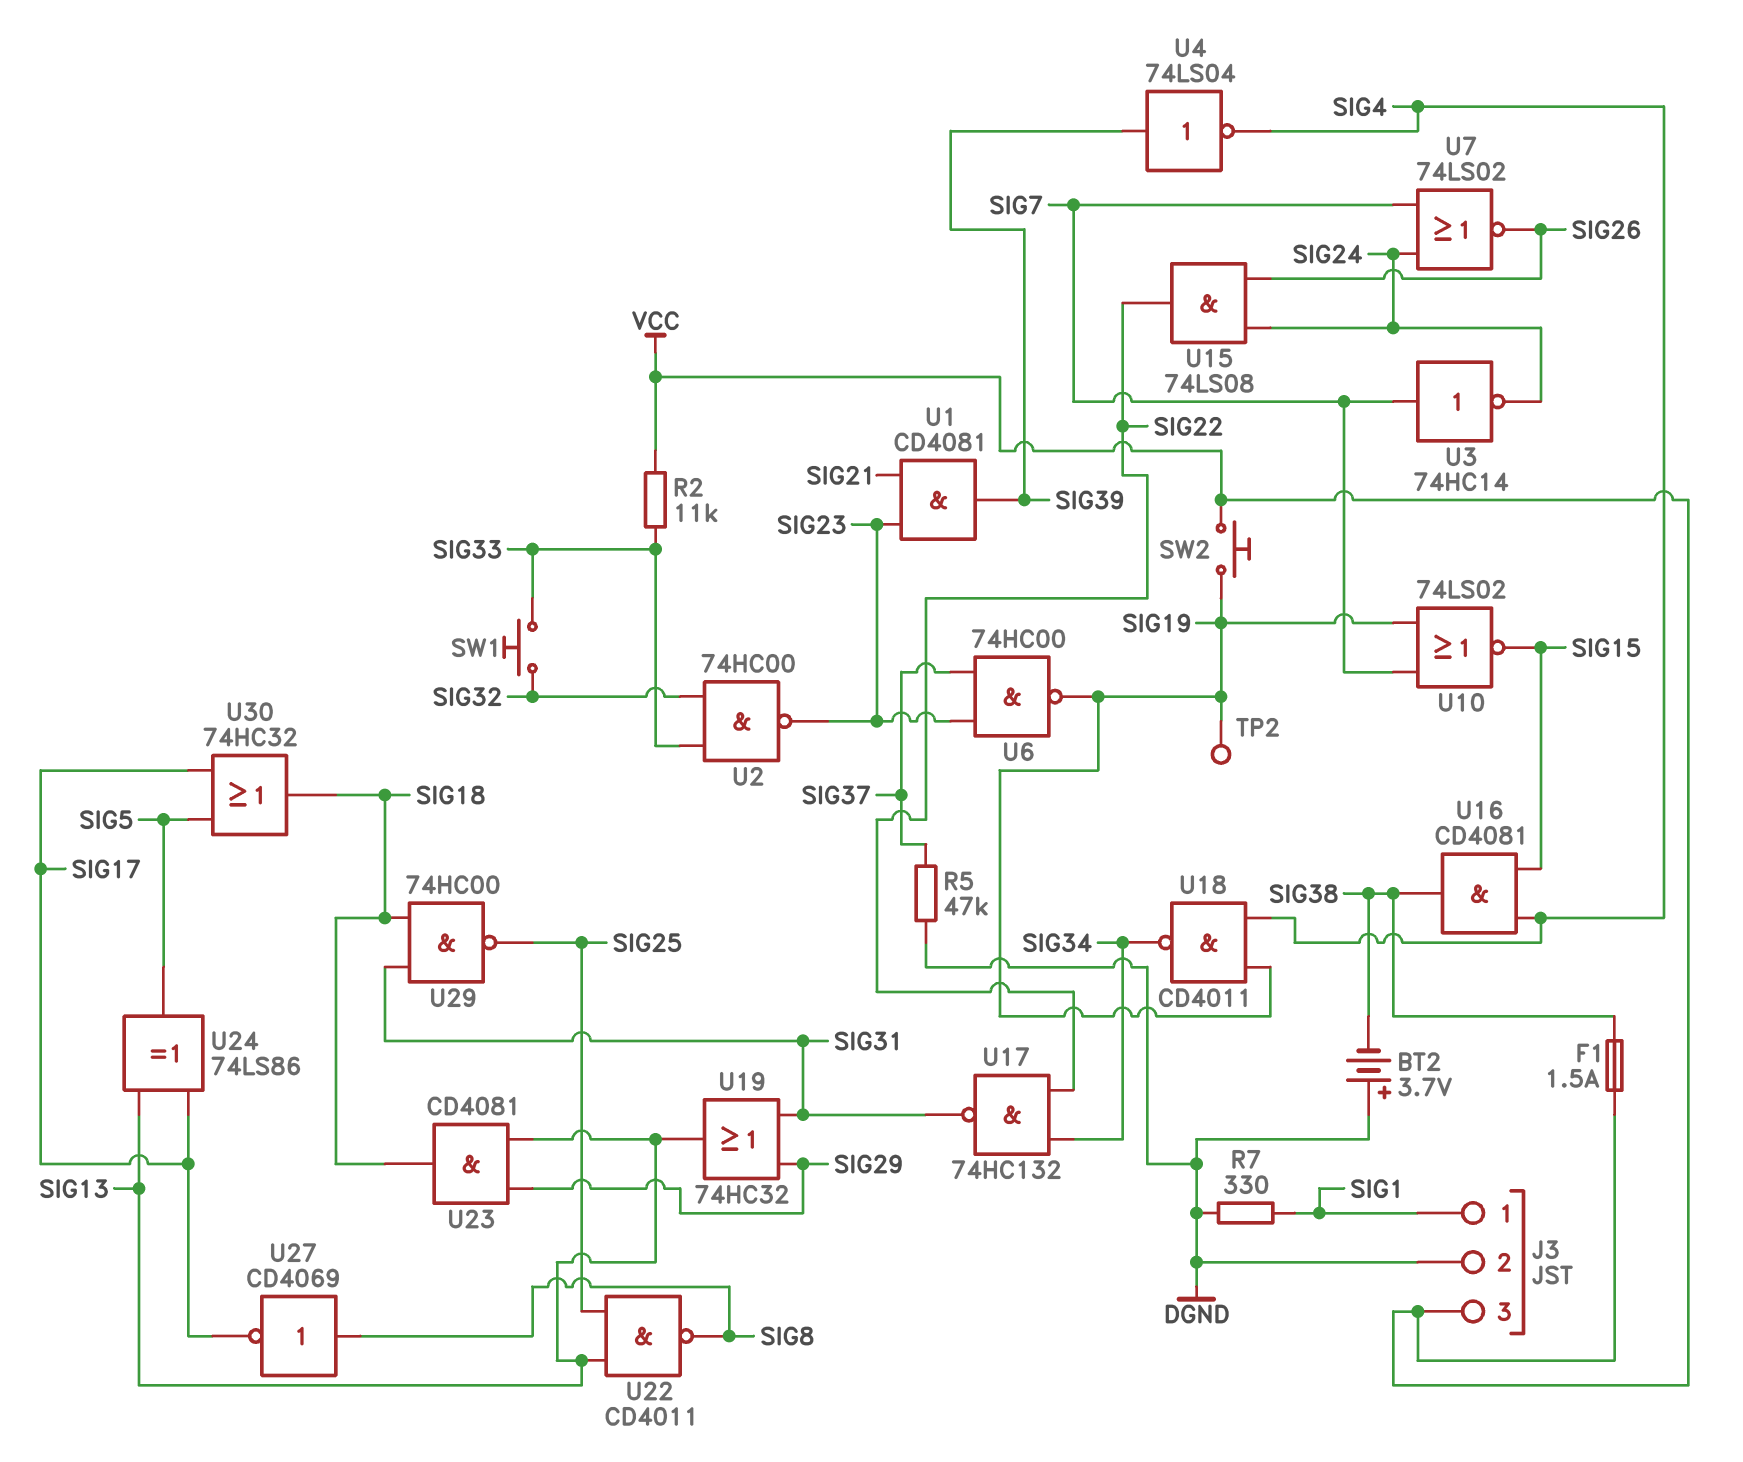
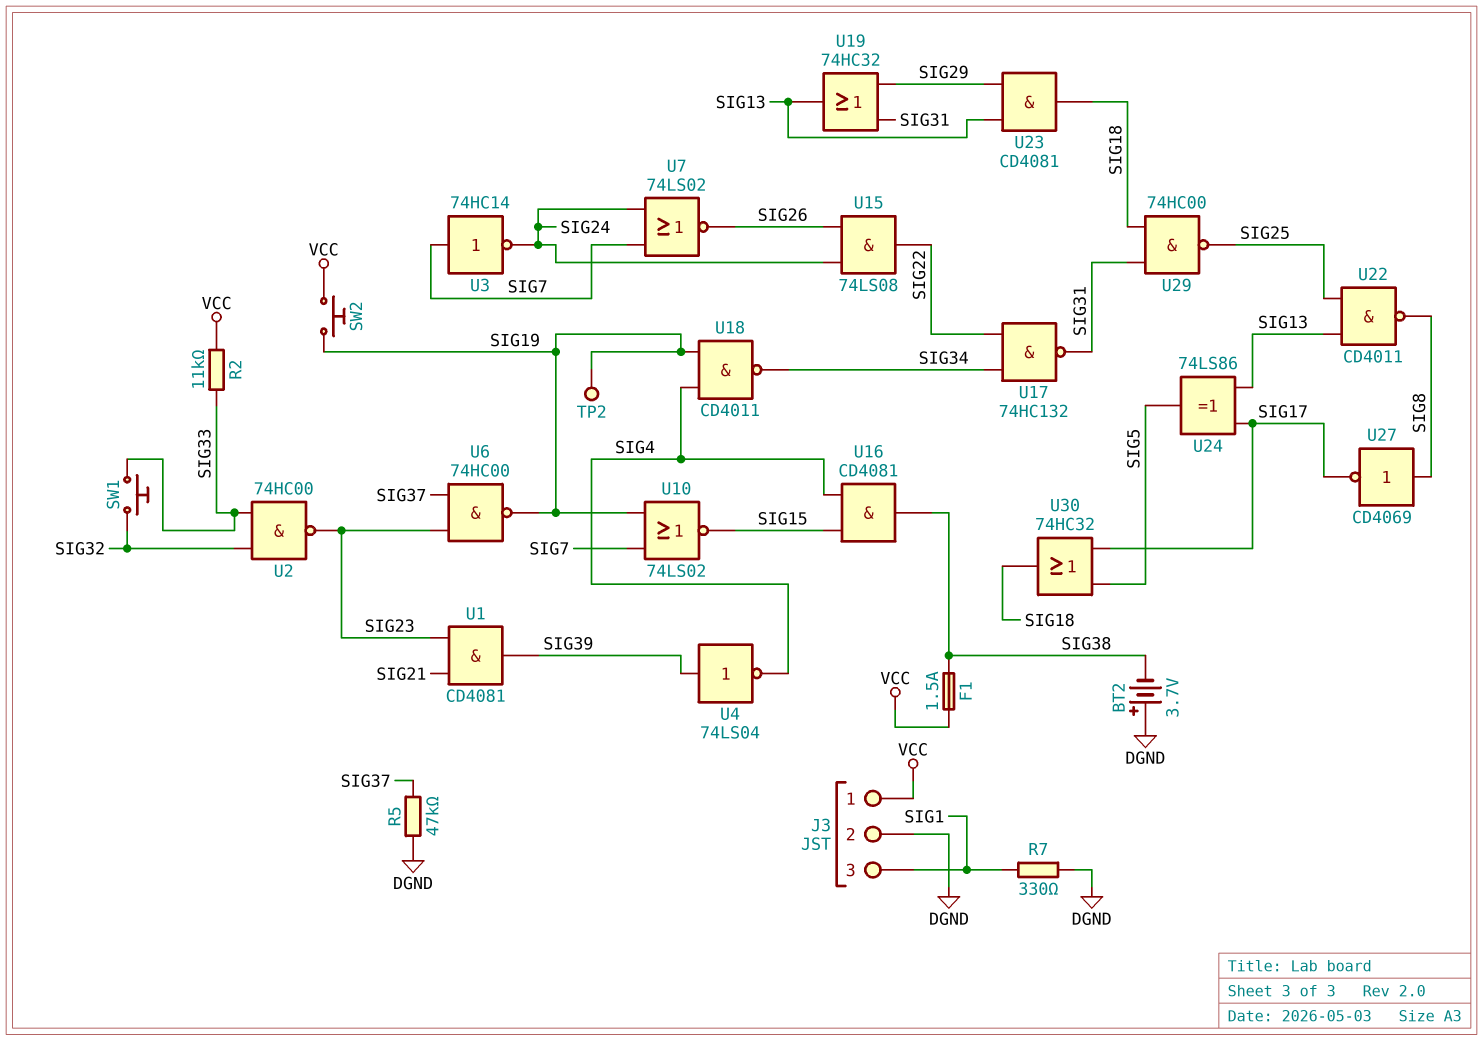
J3 pin 1: SIG1 -> VCC
J3 pin 3: VCC -> SIG1

